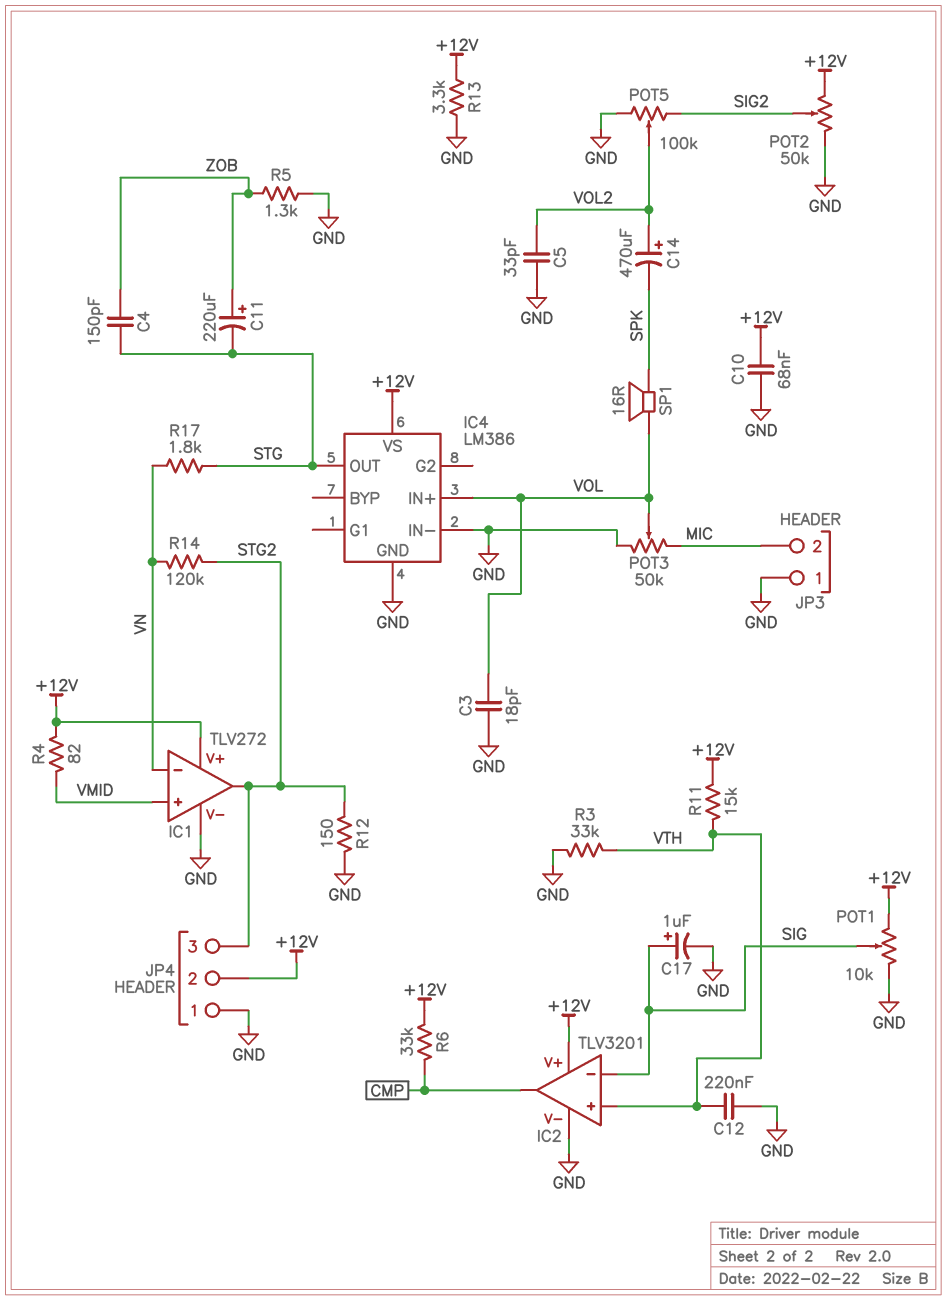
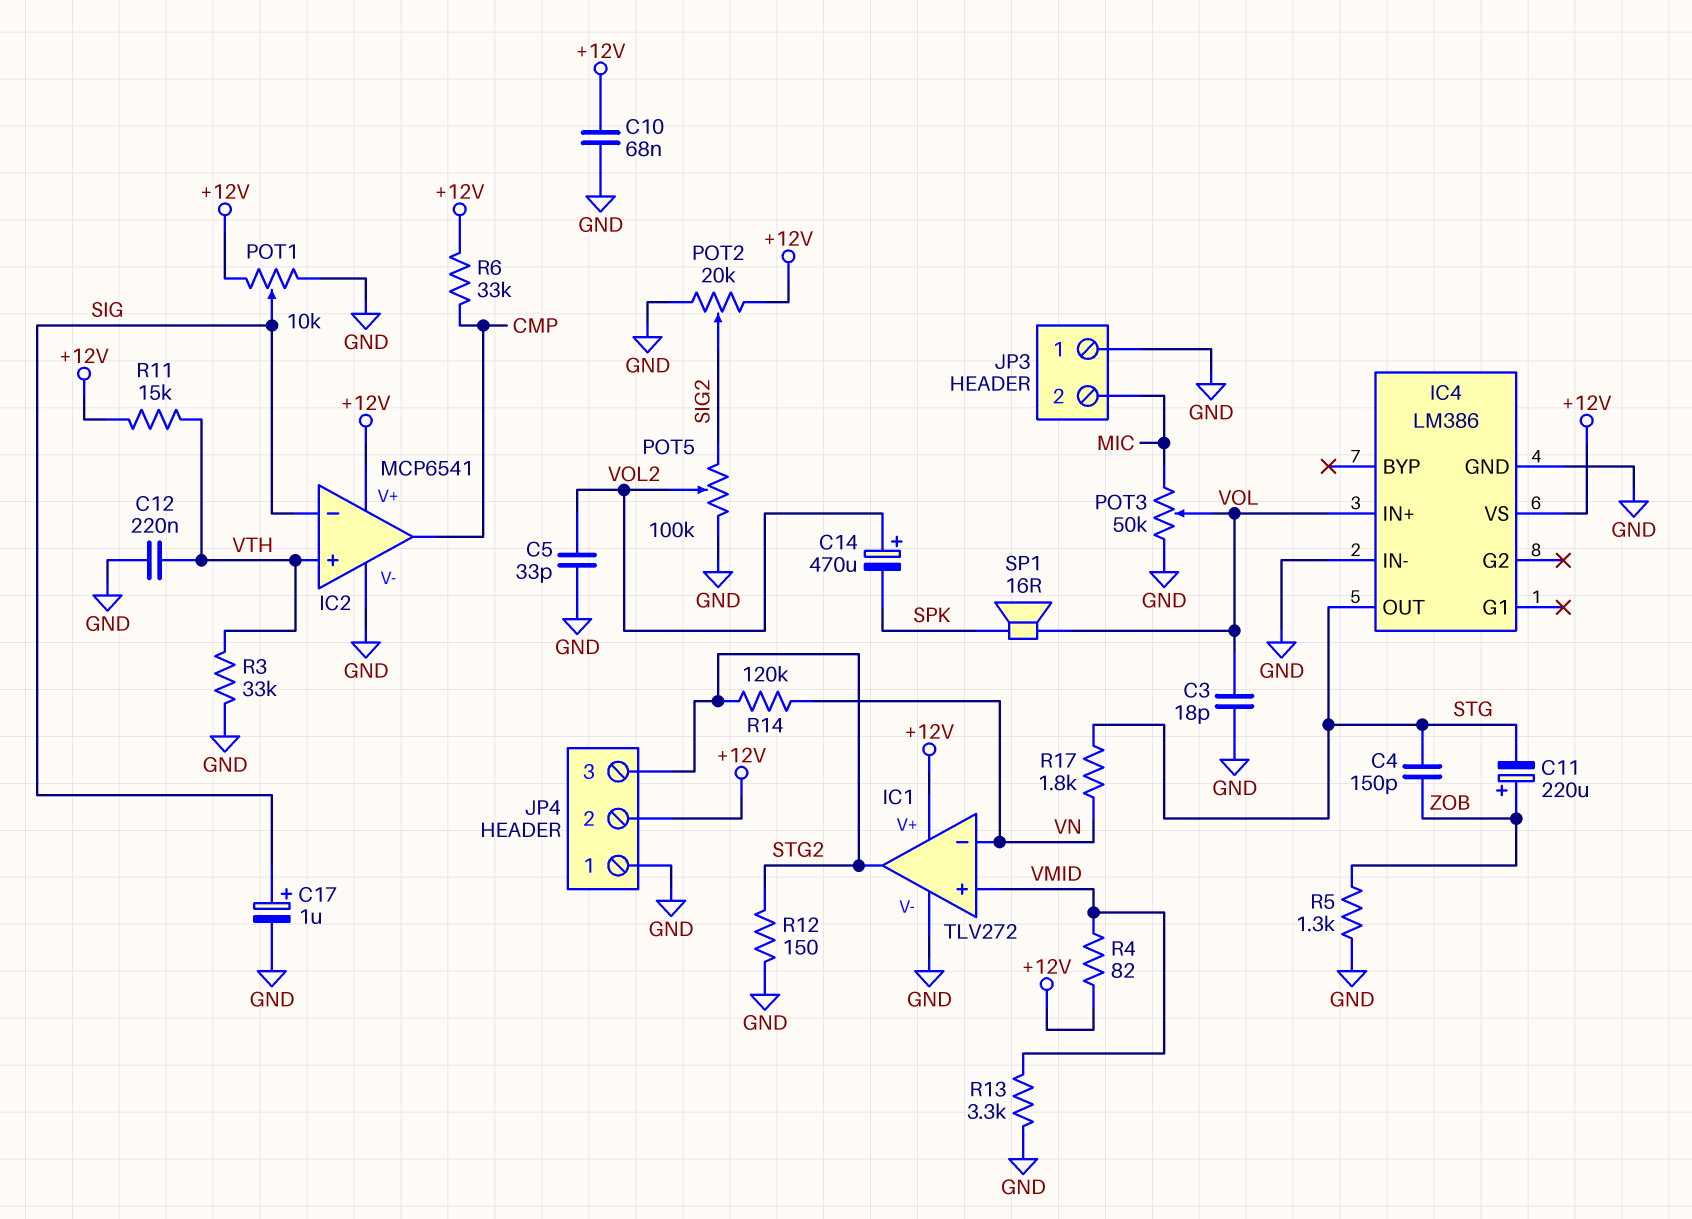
IC2: TLV3201 -> MCP6541
POT2: 50k (+12V, GND, wiper SIG2) -> 20k (+12V, GND, wiper SIG2)
R13: 3.3k (+12V, GND) -> 3.3k (GND, VMID)

